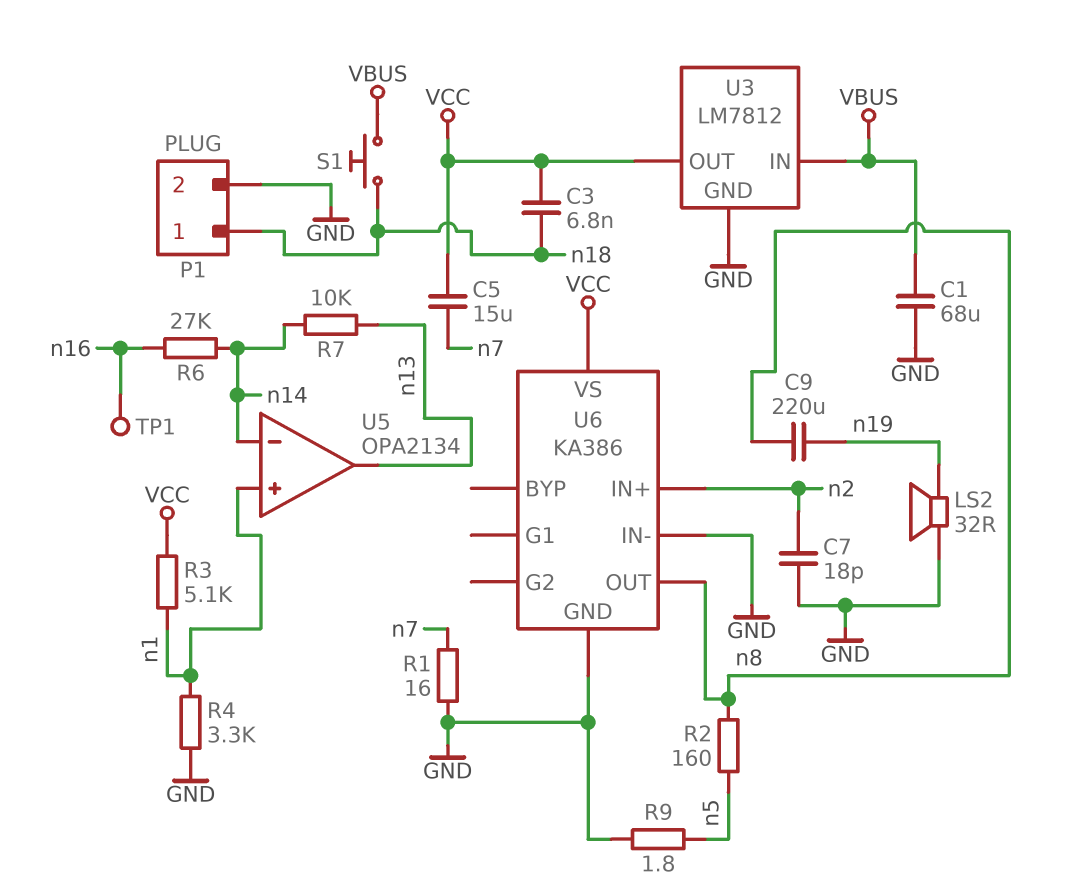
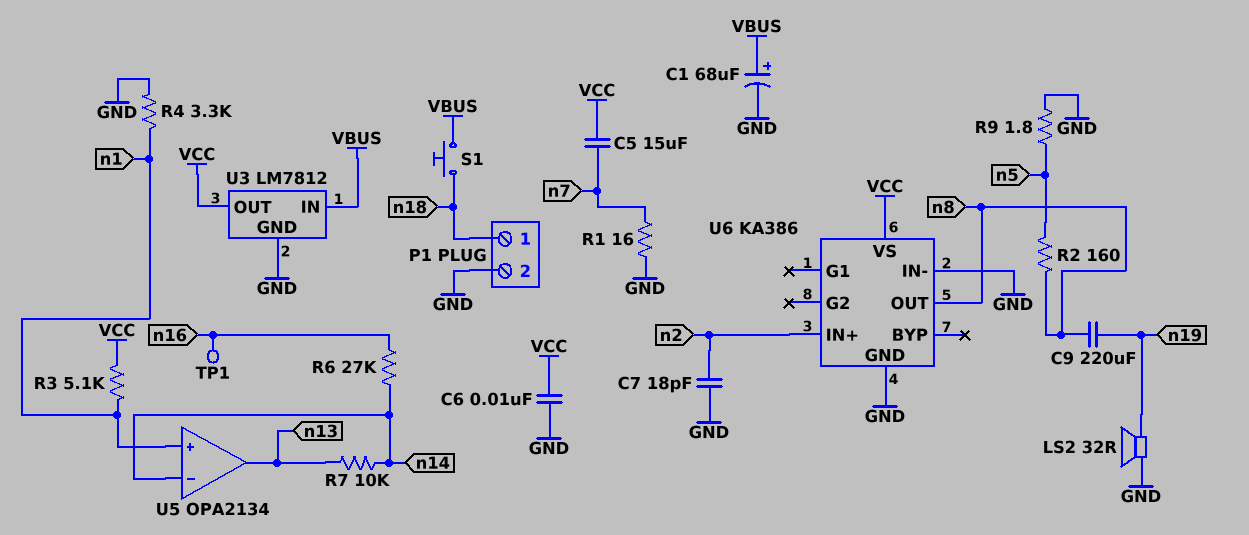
C1: 68uF (GND, VBUS) -> 68uF (plus VBUS, minus GND)
C3: 6.8nF (VCC, n18) -> none
C6: none -> 10nF (GND, VCC)

